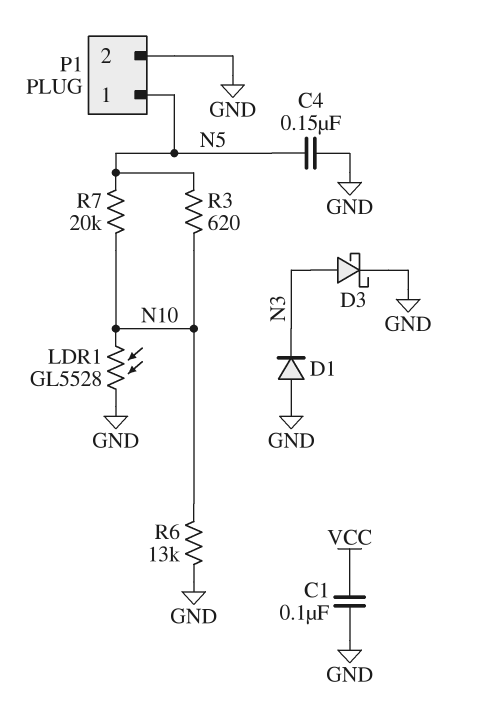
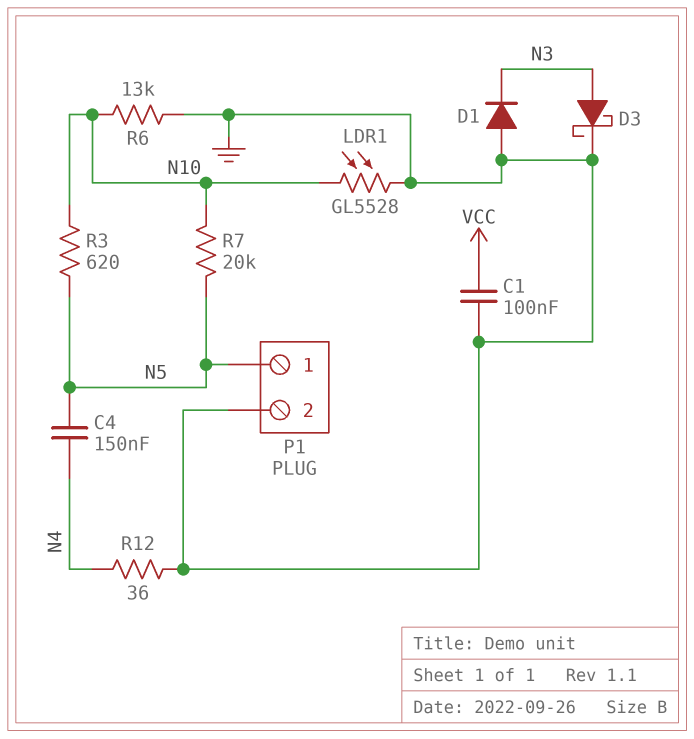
C4: 150nF (GND, N5) -> 150nF (N4, N5)
R12: none -> 36 (GND, N4)

